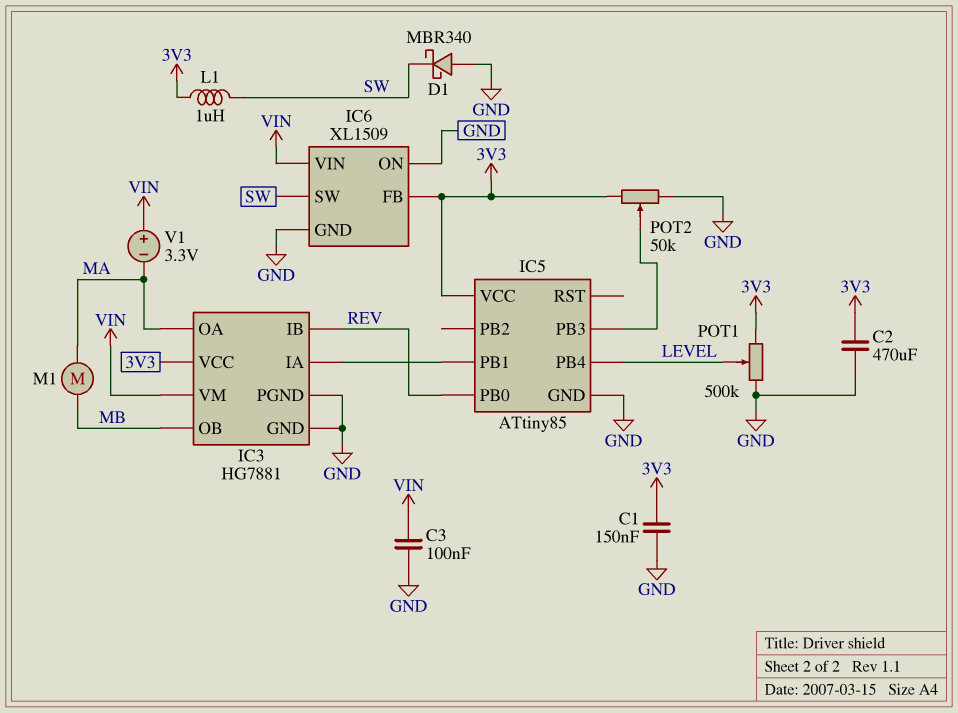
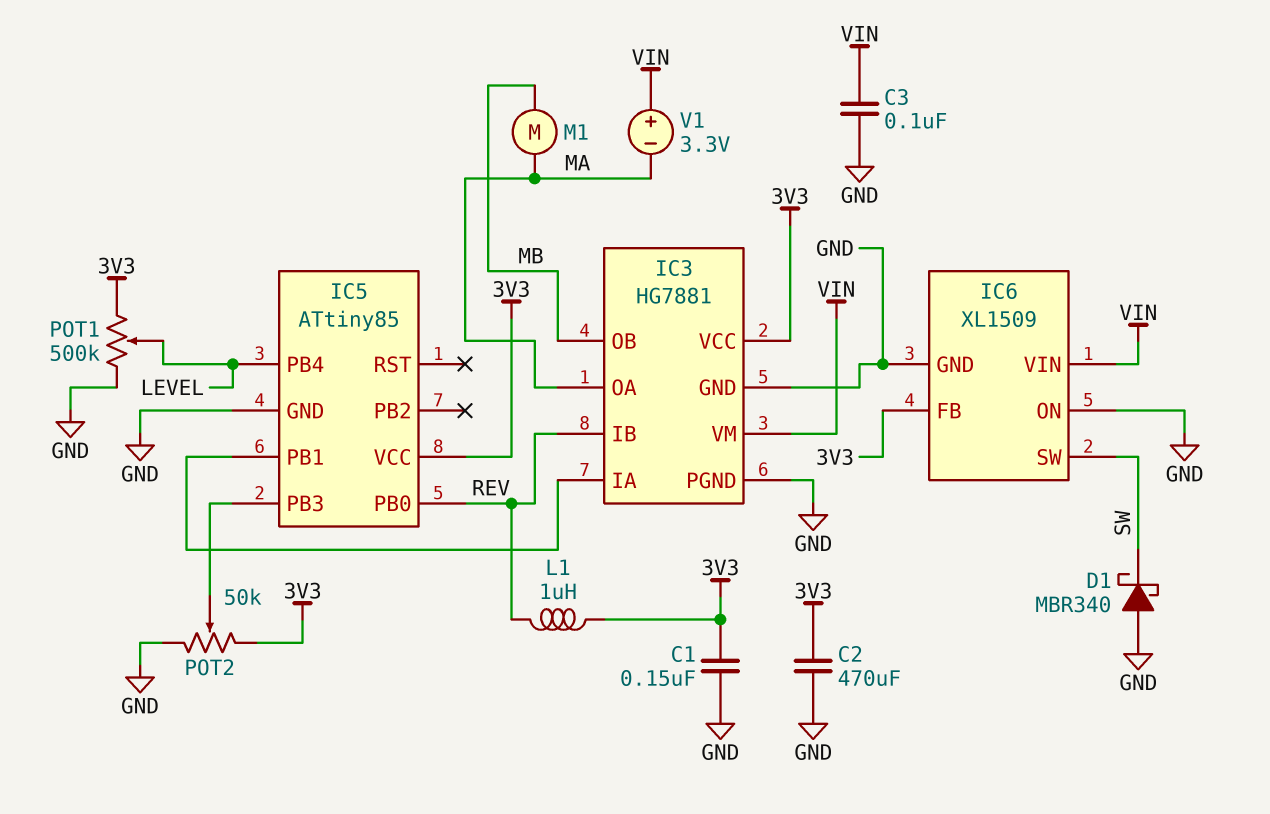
L1: 1uH (3V3, SW) -> 1uH (3V3, REV)

